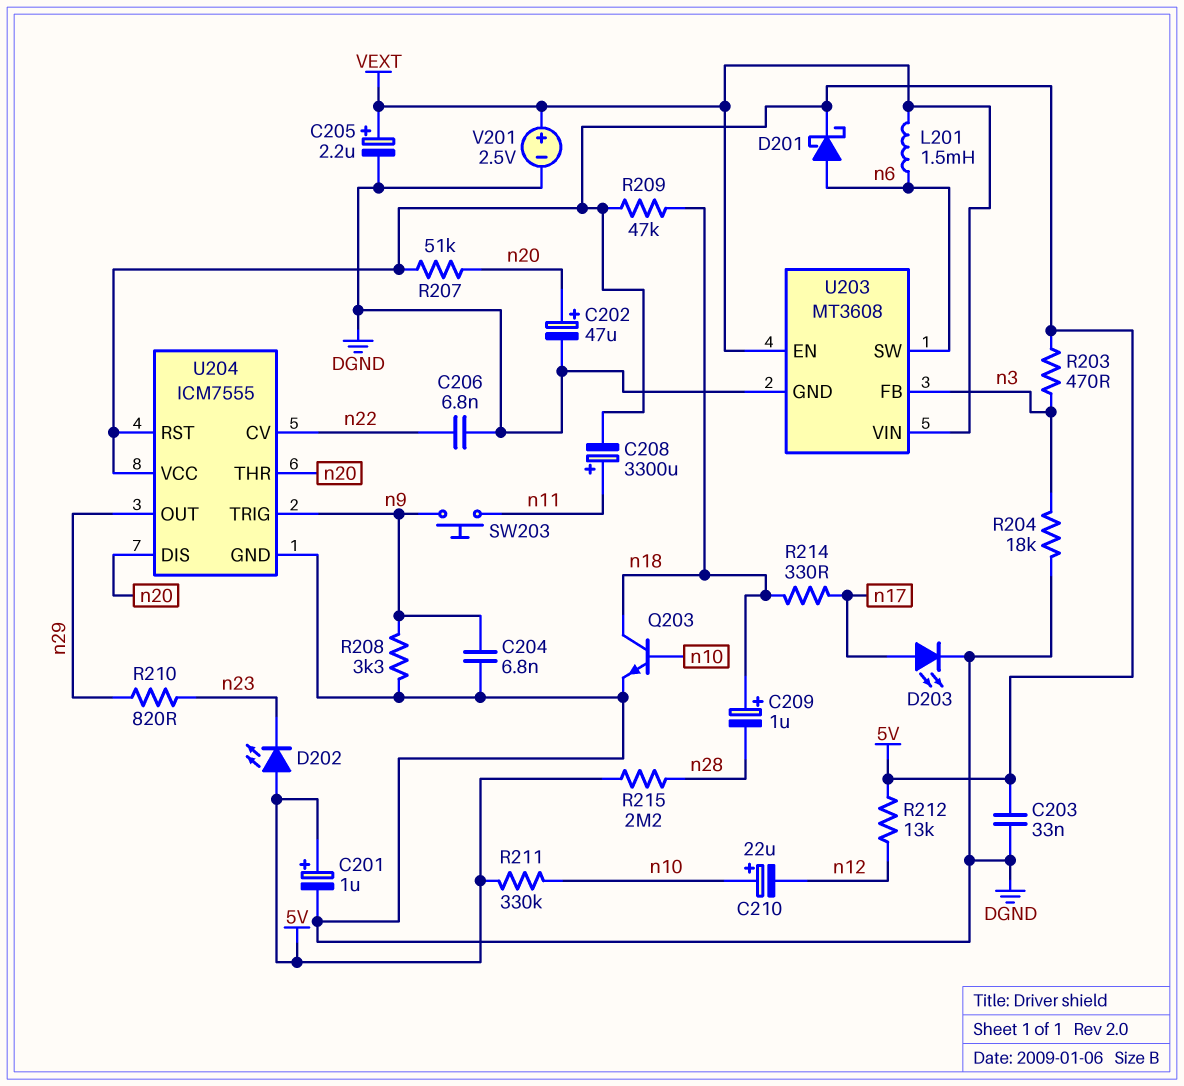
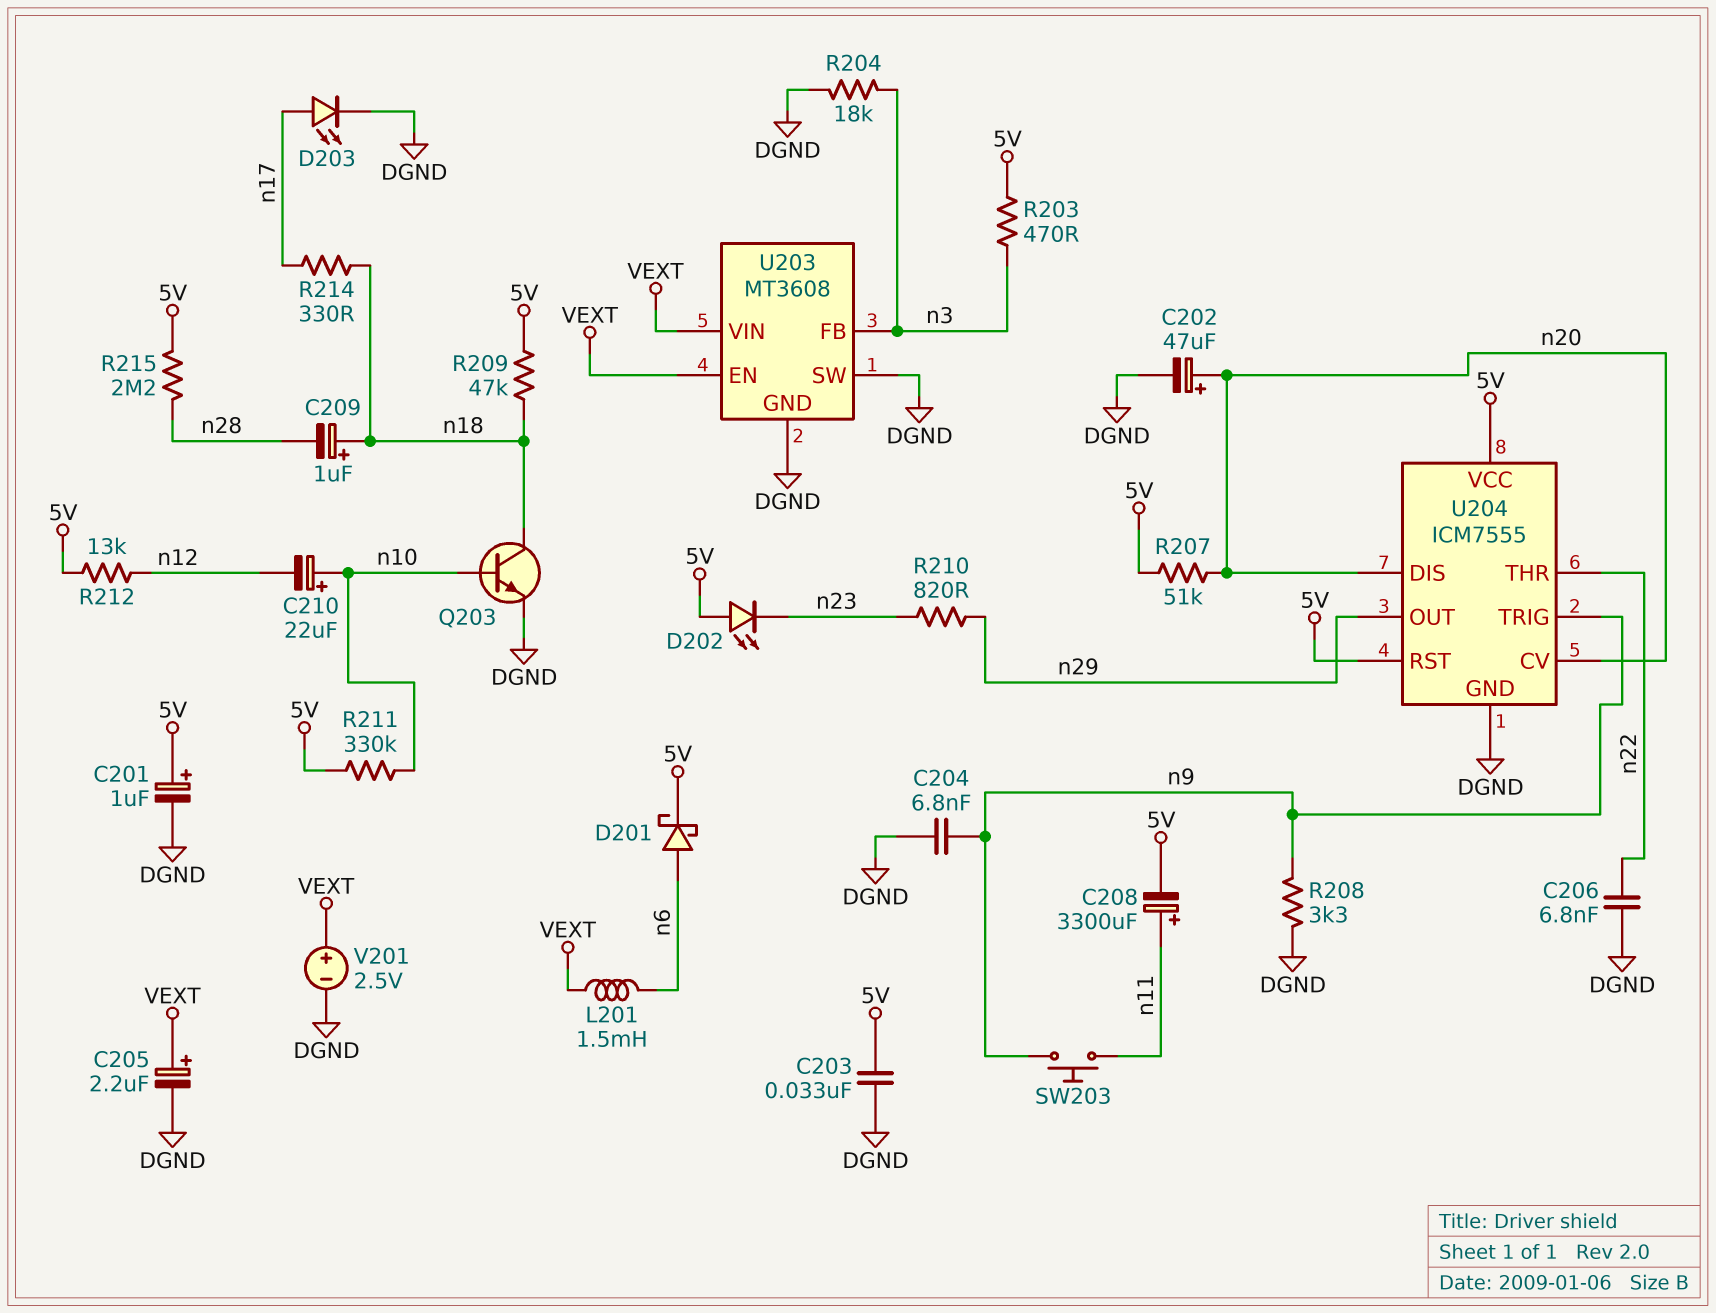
U203 pin SW: n6 -> DGND
U204 pin CV: n22 -> n20
U204 pin THR: n20 -> n22

